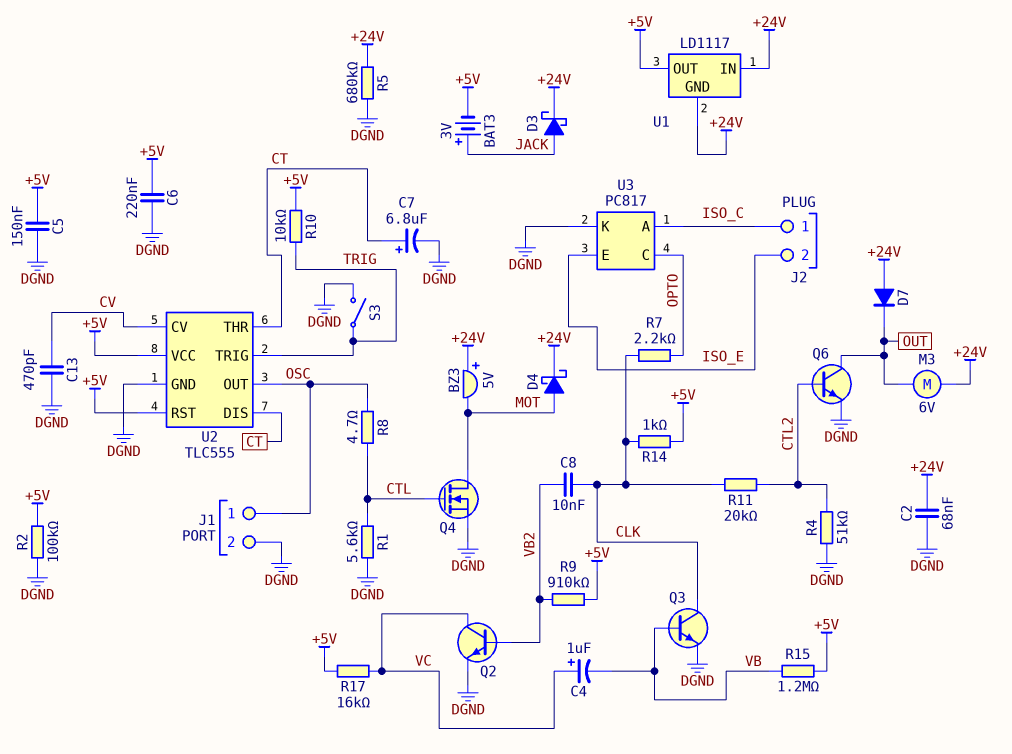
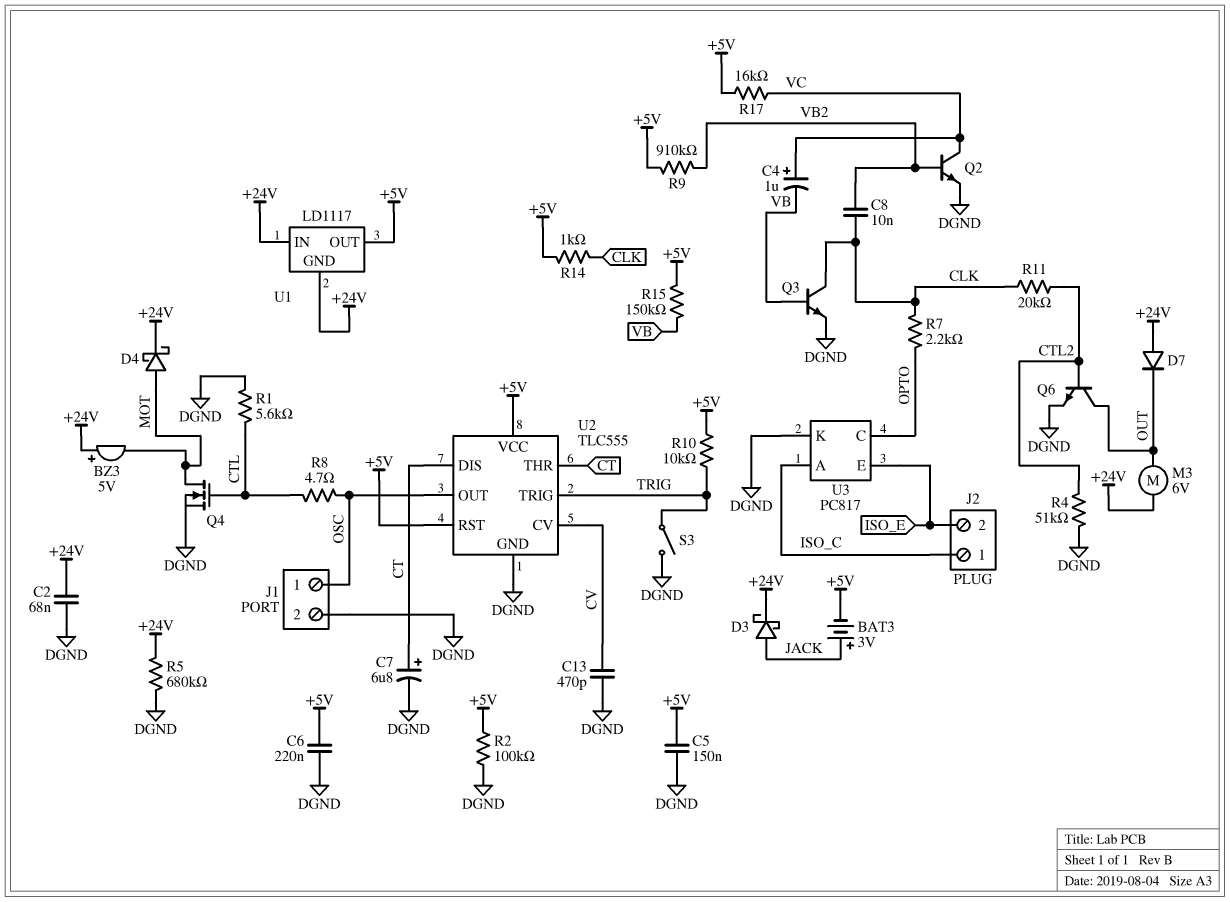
R15: 1.2M (+5V, VB) -> 150k (+5V, VB)

